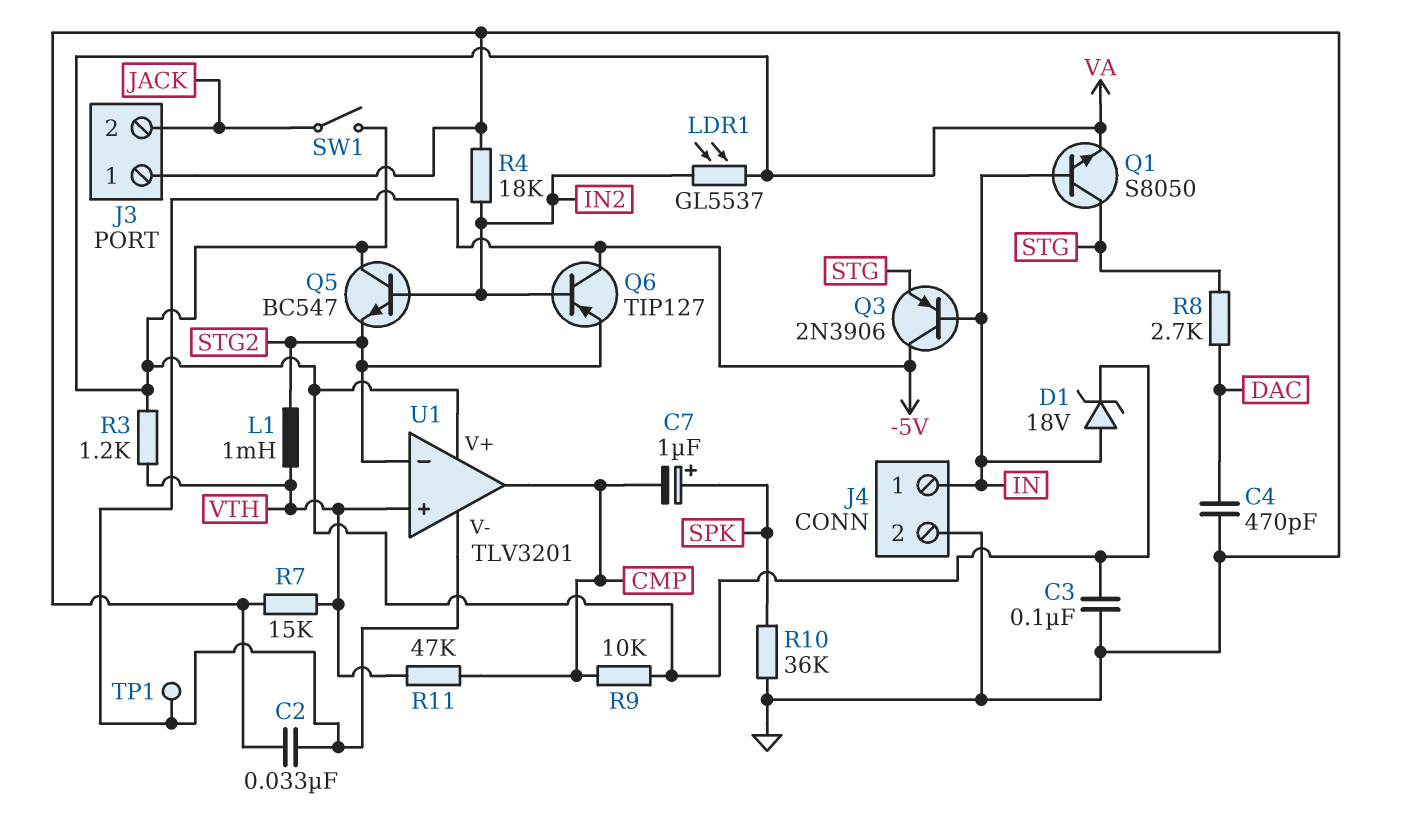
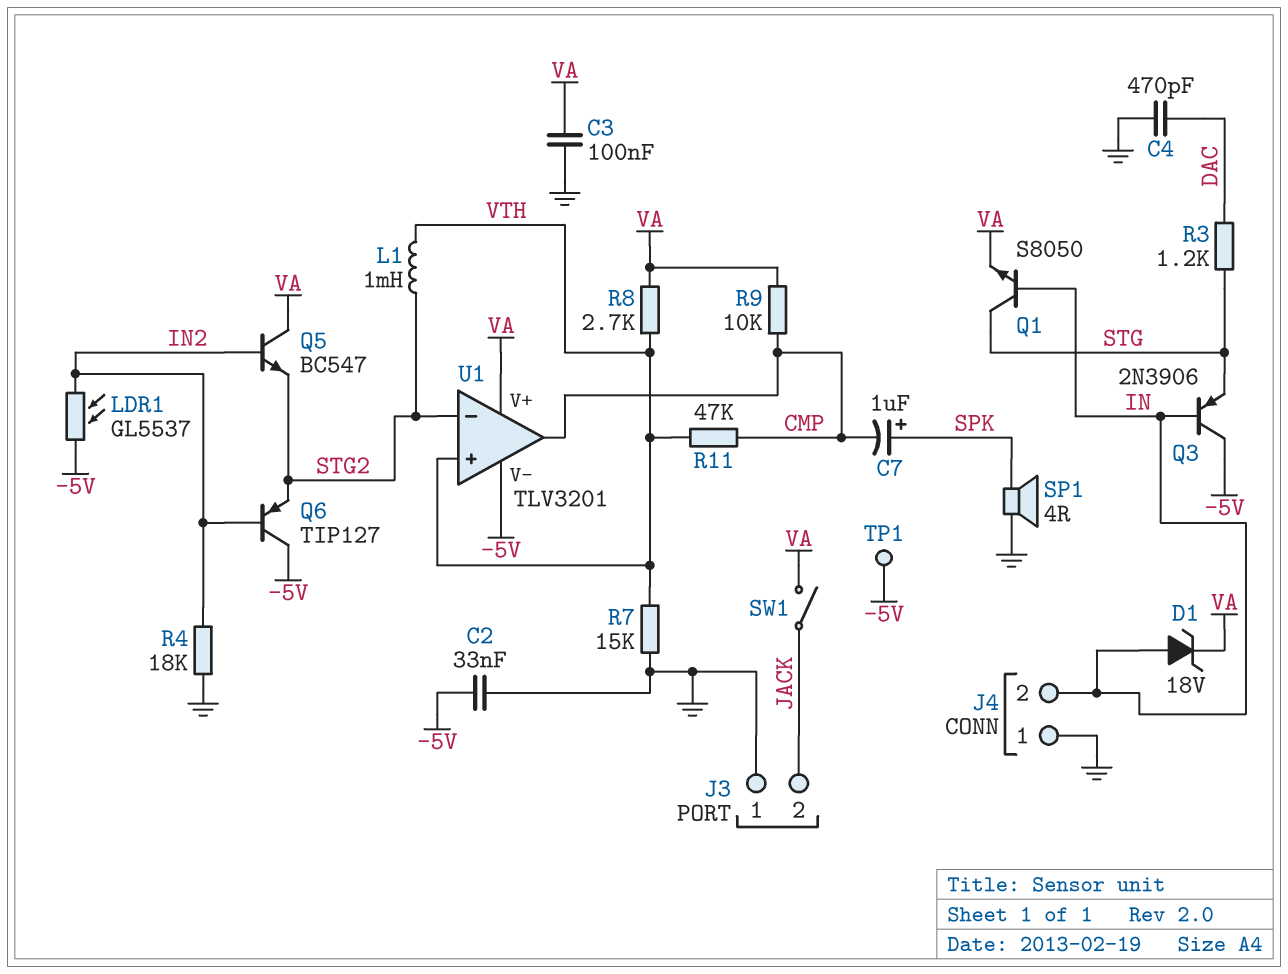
J4 pin 1: IN -> GND
J4 pin 2: GND -> IN
LDR1: GL5537 (IN2, VA) -> GL5537 (-5V, IN2)
R3: 1.2k (VA, VTH) -> 1.2k (DAC, STG)
R8: 2.7k (DAC, STG) -> 2.7k (VA, VTH)
R10: 36k (GND, SPK) -> none
SP1: none -> speaker 4R (GND, SPK)

